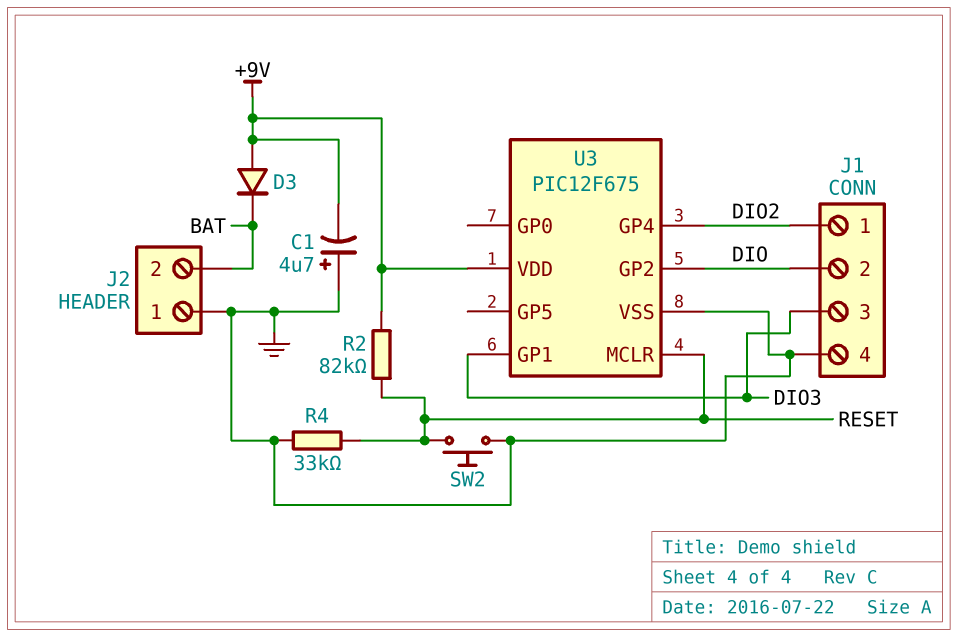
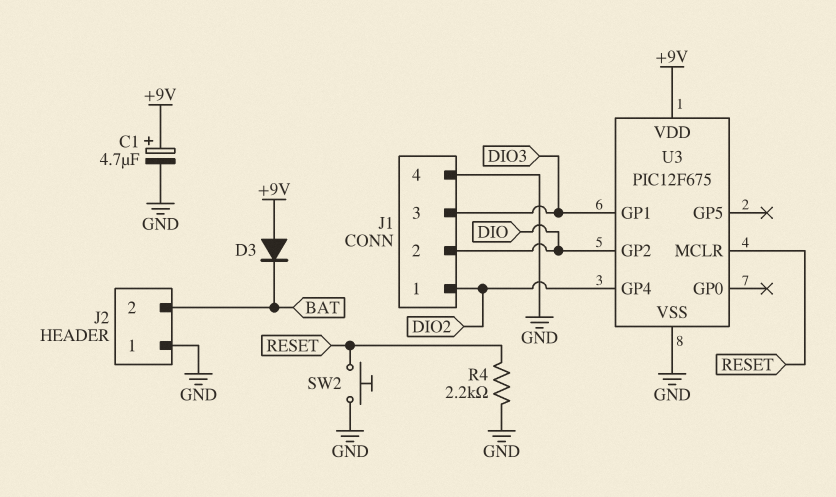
C1: 4.7uF (plus GND, minus +9V) -> 4.7uF (plus +9V, minus GND)
R2: 82k (+9V, RESET) -> none
R4: 33k (GND, RESET) -> 2.2k (GND, RESET)

